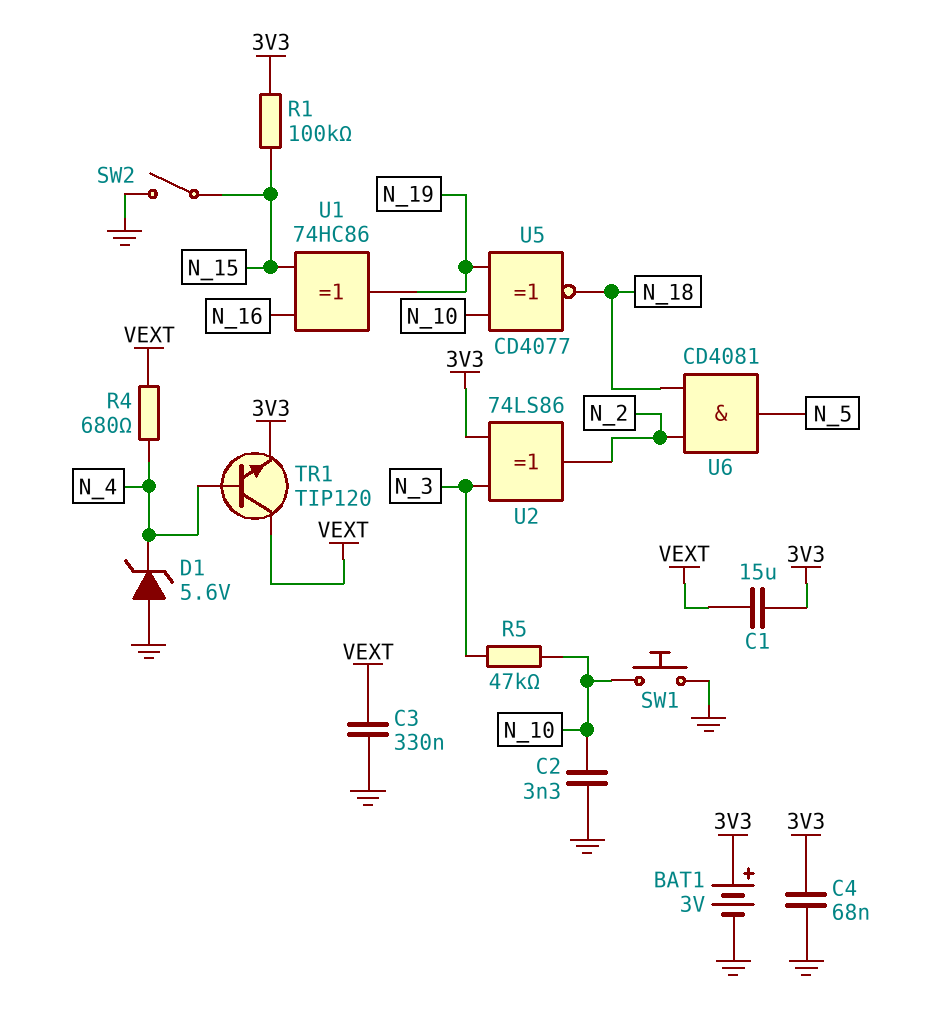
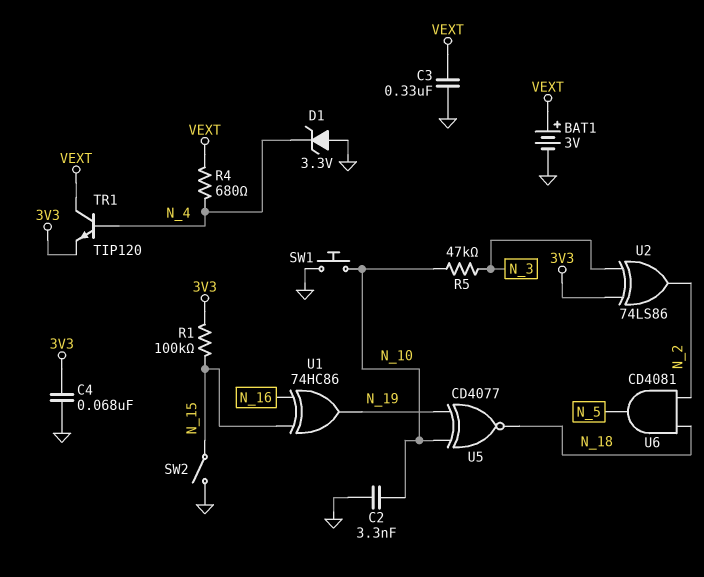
BAT1: 3V (plus 3V3, minus GND) -> 3V (plus VEXT, minus GND)
C1: 15uF (3V3, VEXT) -> none
D1: zener 5.6V (A GND, K N_4) -> zener 3.3V (A GND, K N_4)

